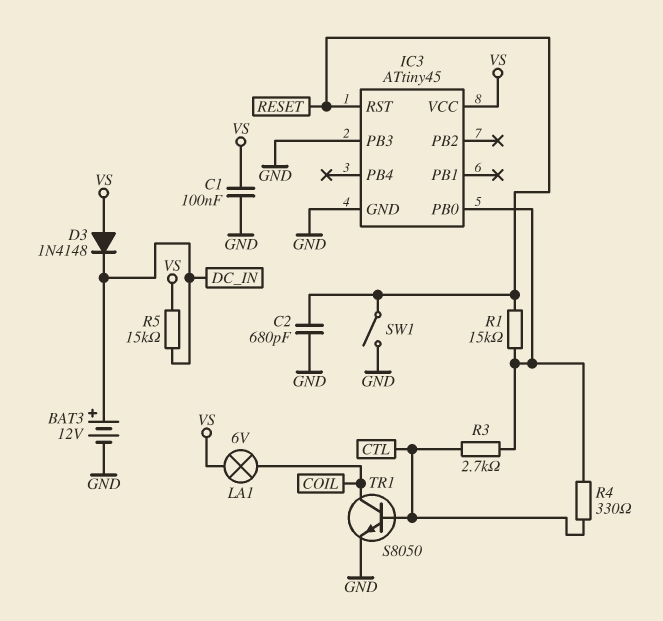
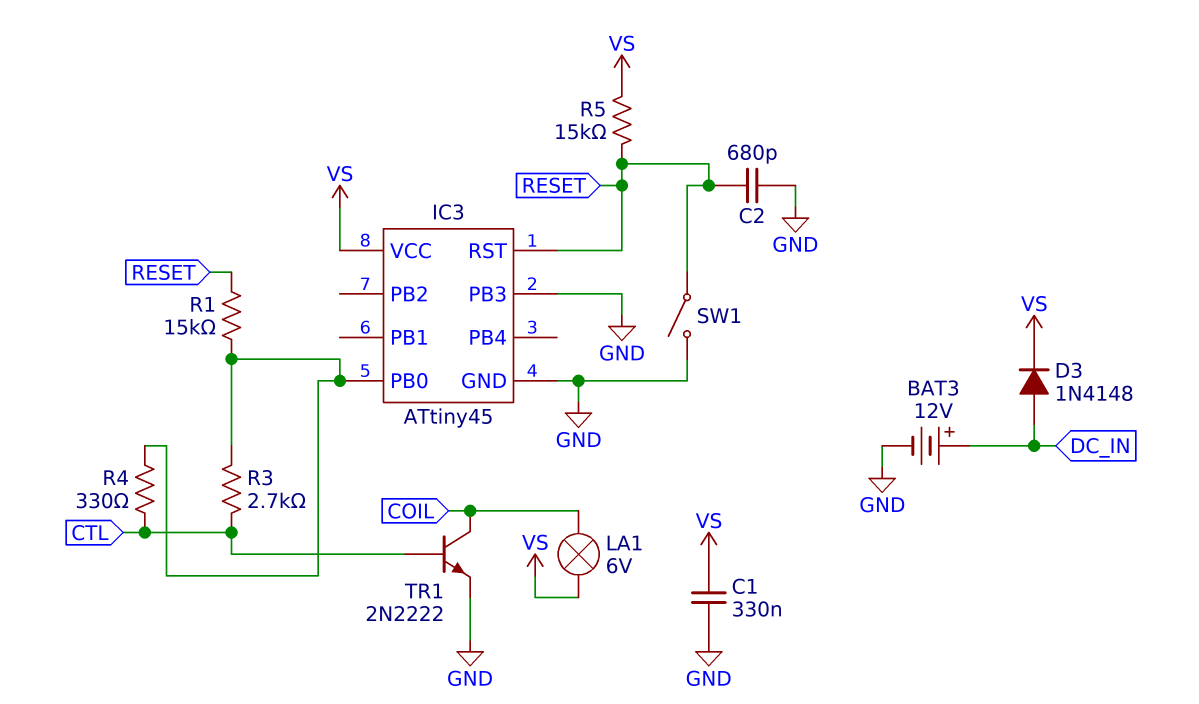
C1: 100nF (GND, VS) -> 330nF (GND, VS)
D3: diode 1N4148 (A VS, K DC_IN) -> diode 1N4148 (A DC_IN, K VS)
R5: 15k (DC_IN, VS) -> 15k (RESET, VS)
TR1: NPN S8050 (B CTL, C COIL, E GND) -> NPN 2N2222 (B CTL, C COIL, E GND)

